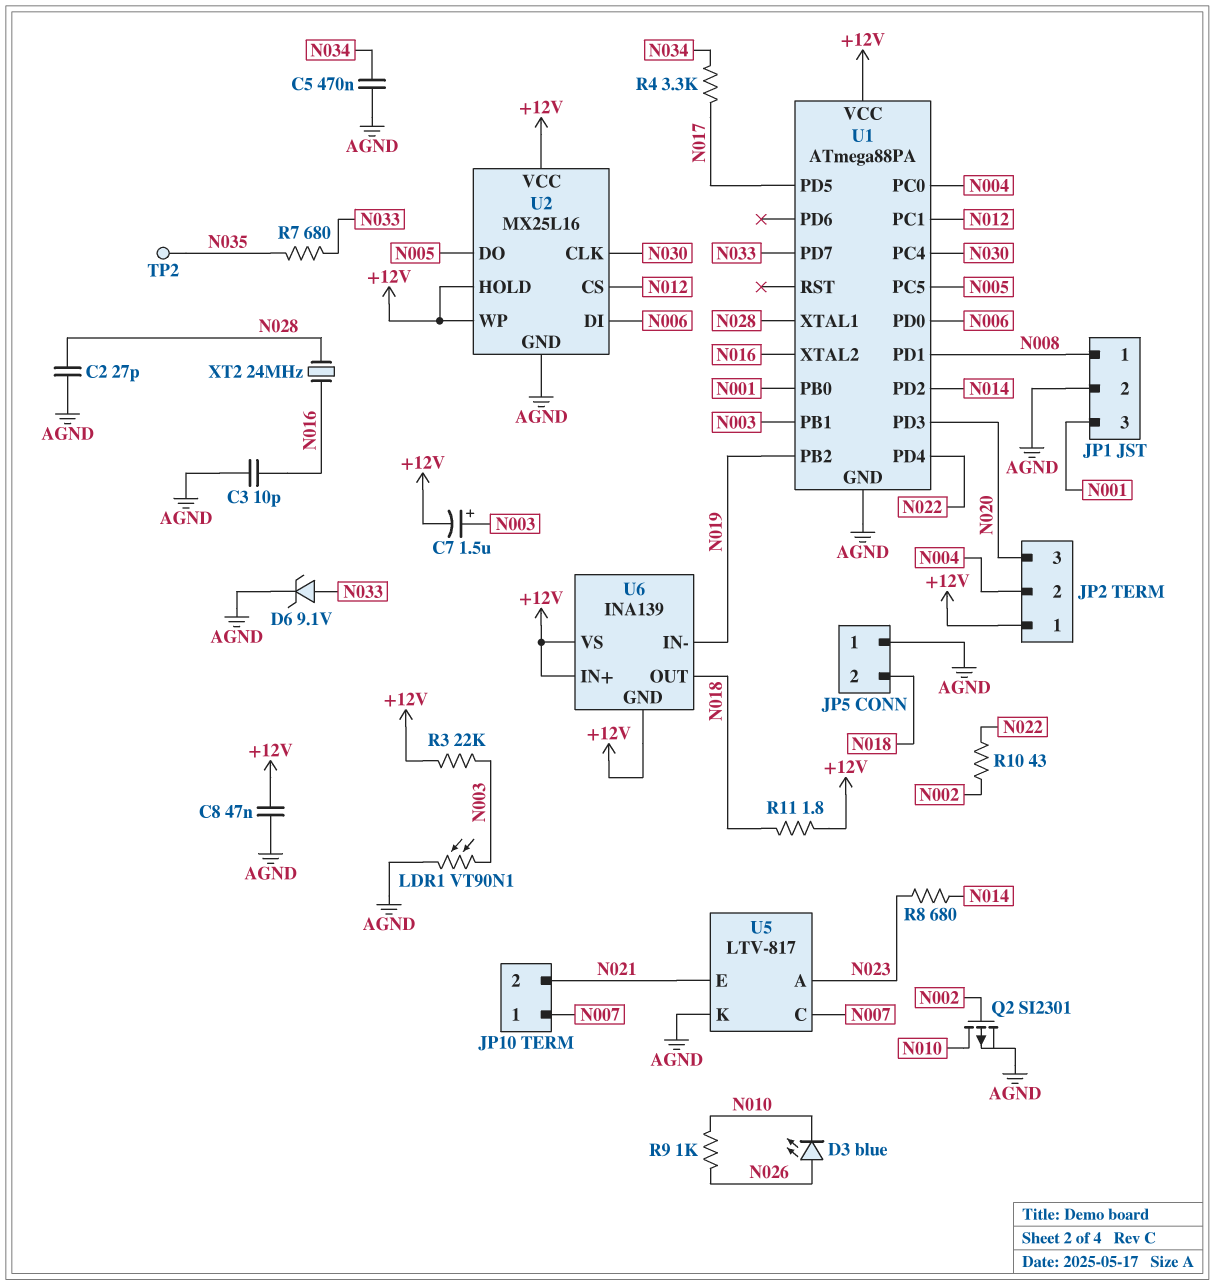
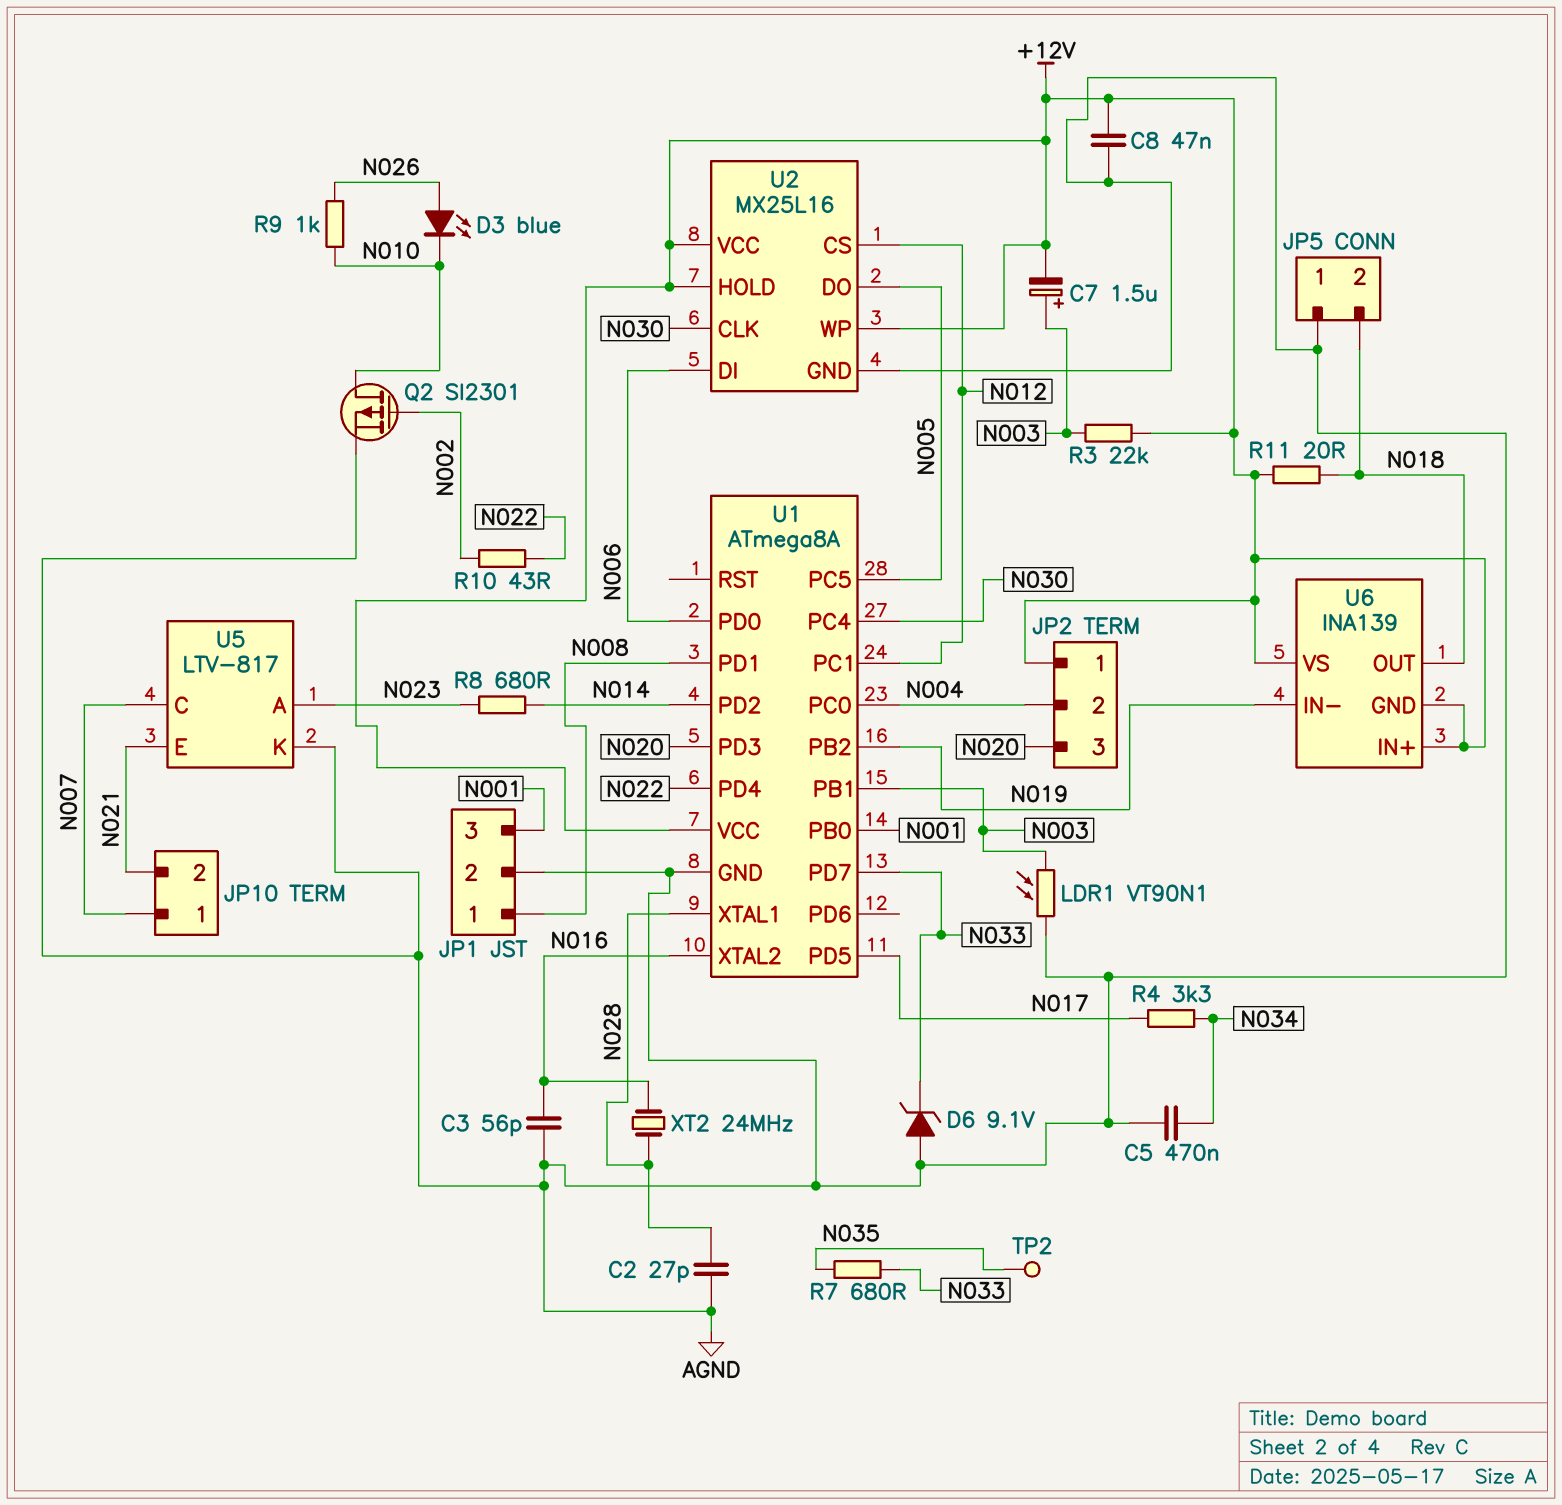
C3: 10pF (AGND, N016) -> 56pF (AGND, N016)
D6: zener 9.1V (A N033, K AGND) -> zener 9.1V (A AGND, K N033)
R11: 1.8 (+12V, N018) -> 20 (+12V, N018)
U1: ATmega88PA -> ATmega8A

